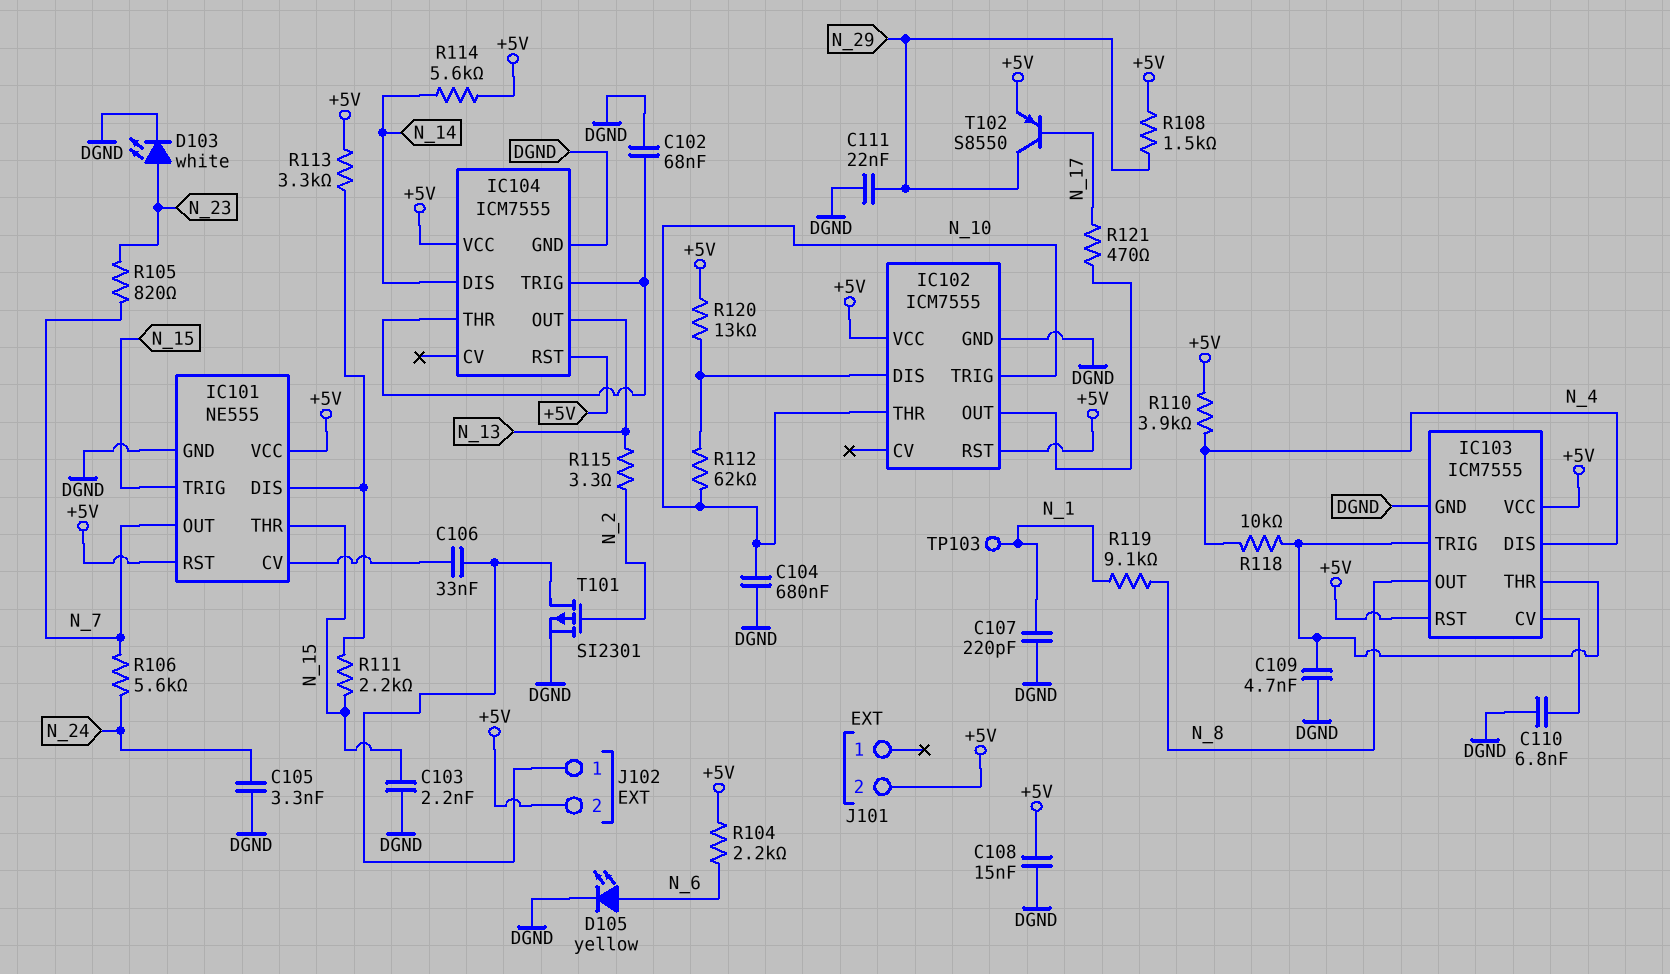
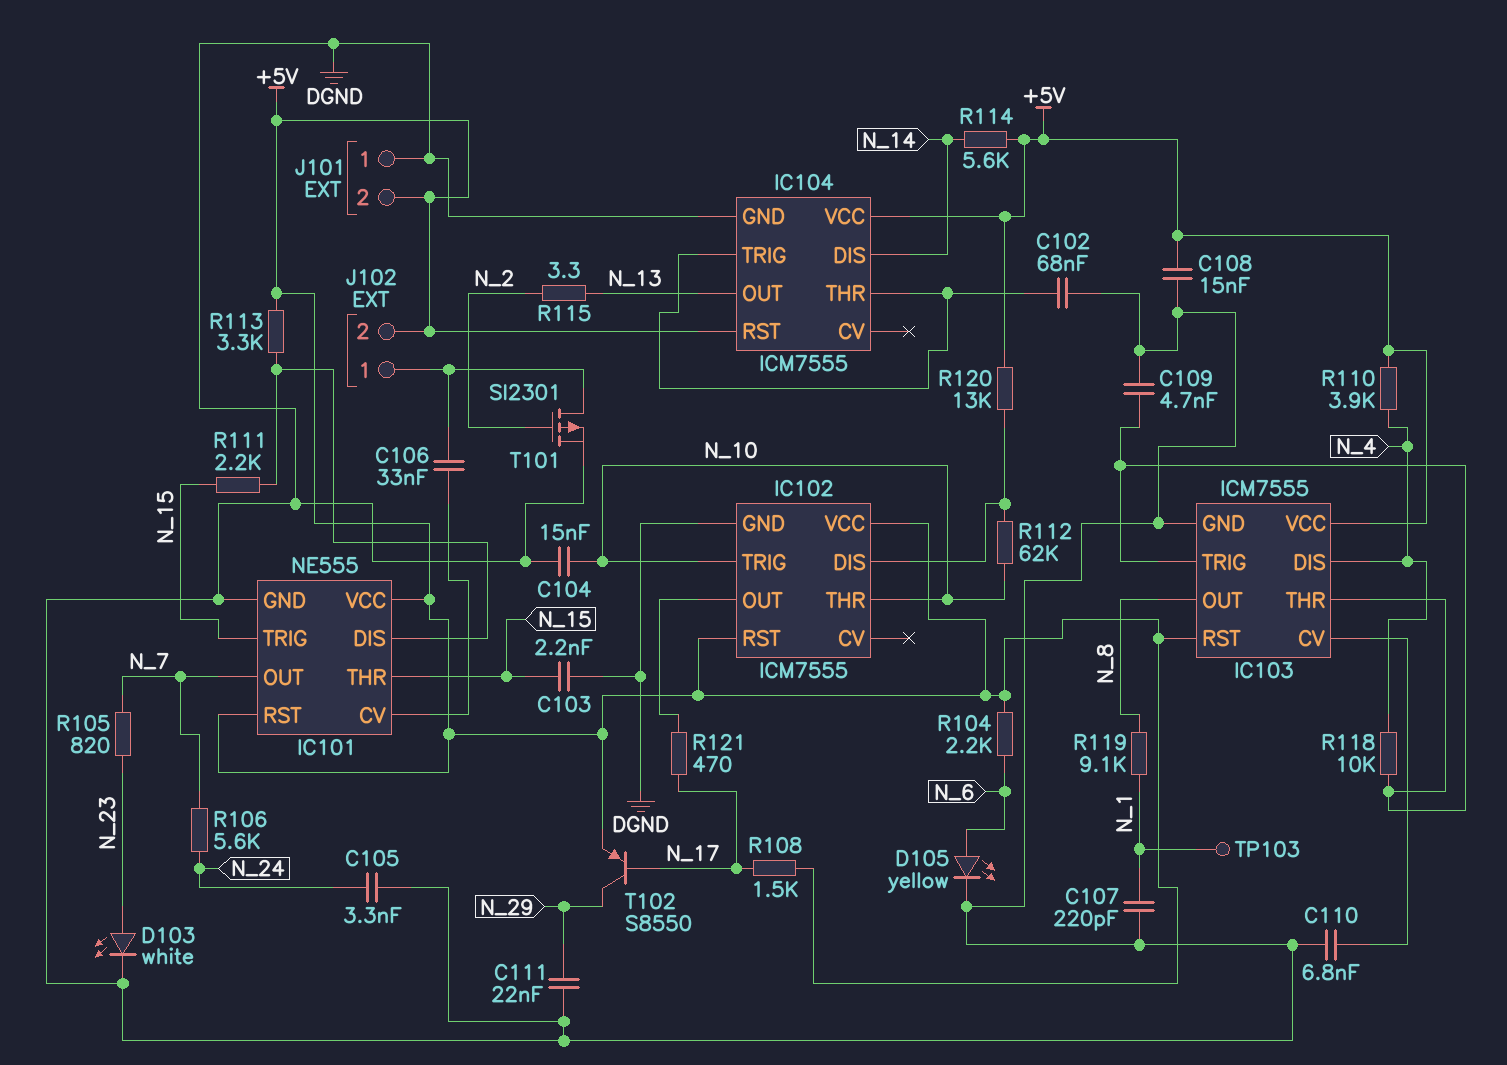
C104: 680nF (DGND, N_10) -> 15nF (DGND, N_10)
J101 pin 1: none -> DGND
R108: 1.5k (+5V, N_29) -> 1.5k (+5V, N_17)

